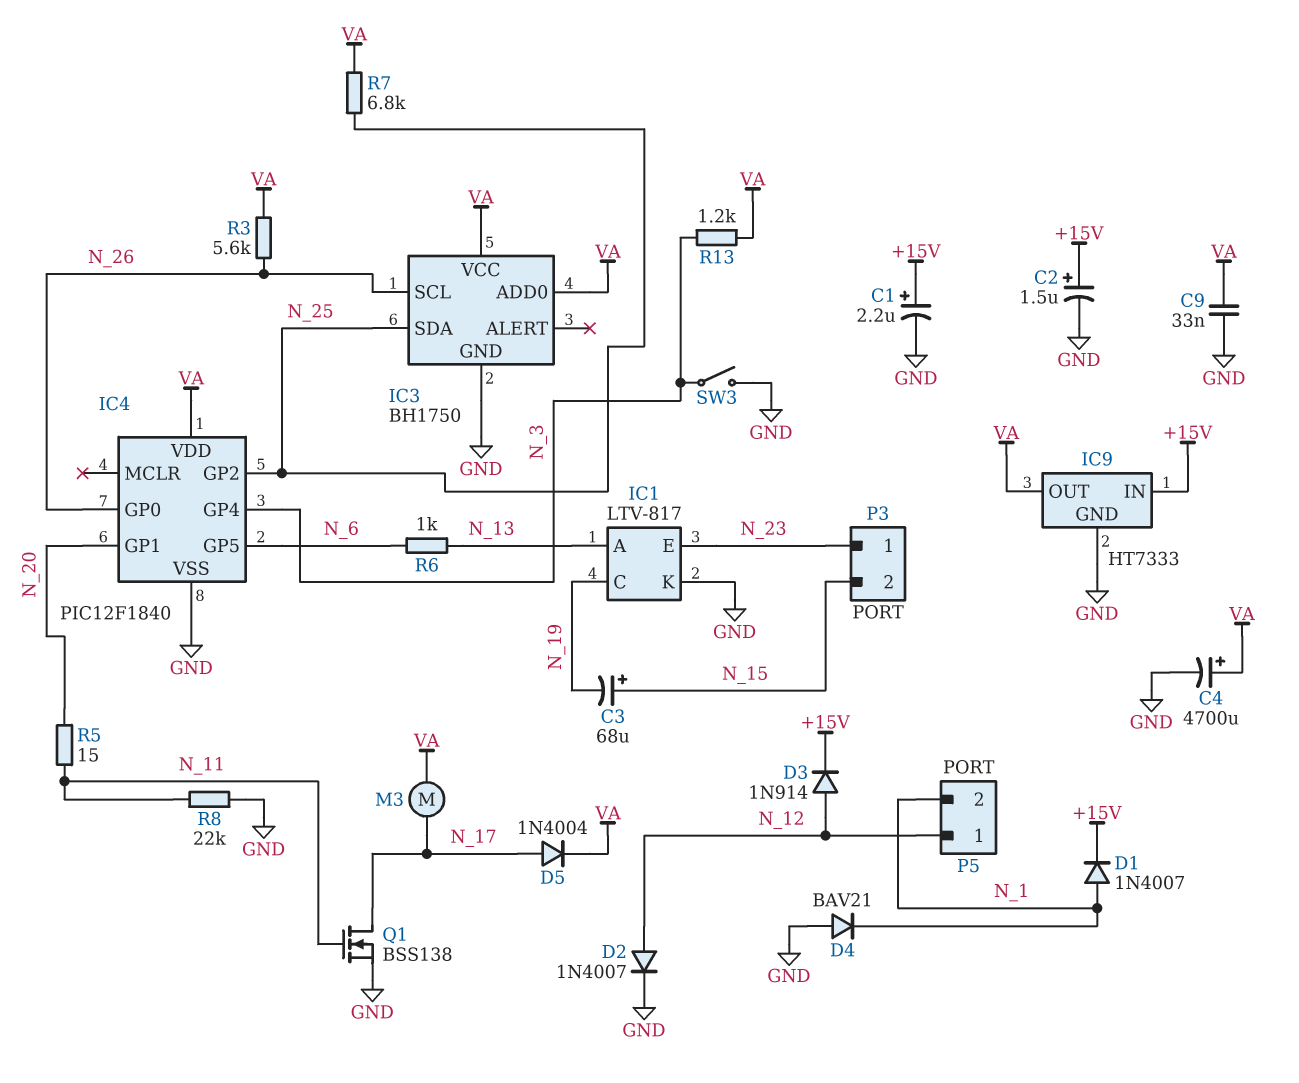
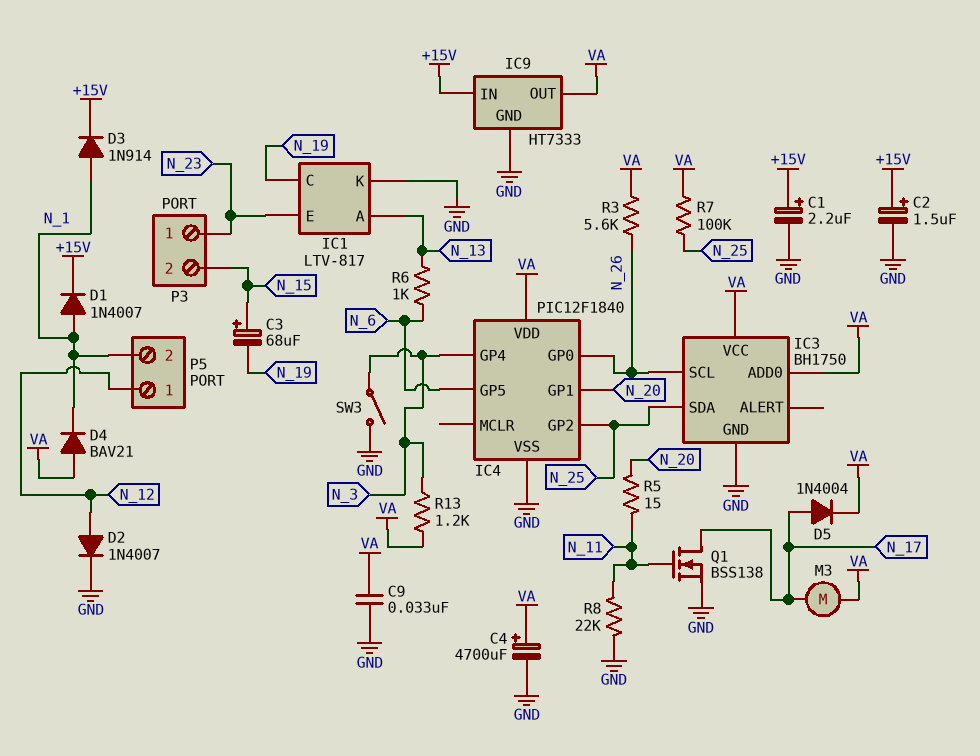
D3: diode 1N914 (A N_12, K +15V) -> diode 1N914 (A N_1, K +15V)
D4: diode BAV21 (A GND, K N_1) -> diode BAV21 (A VA, K N_1)
R7: 6.8k (N_25, VA) -> 100k (N_25, VA)

